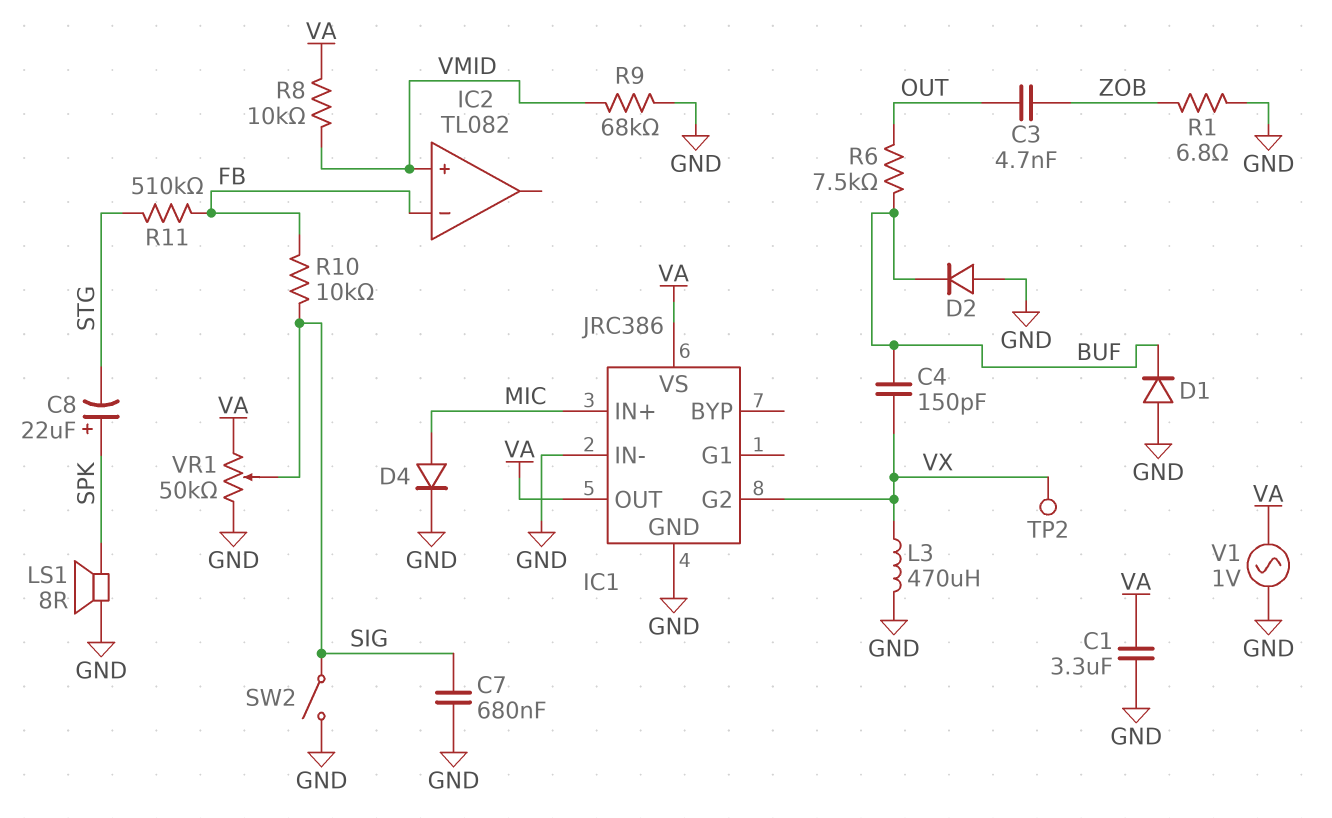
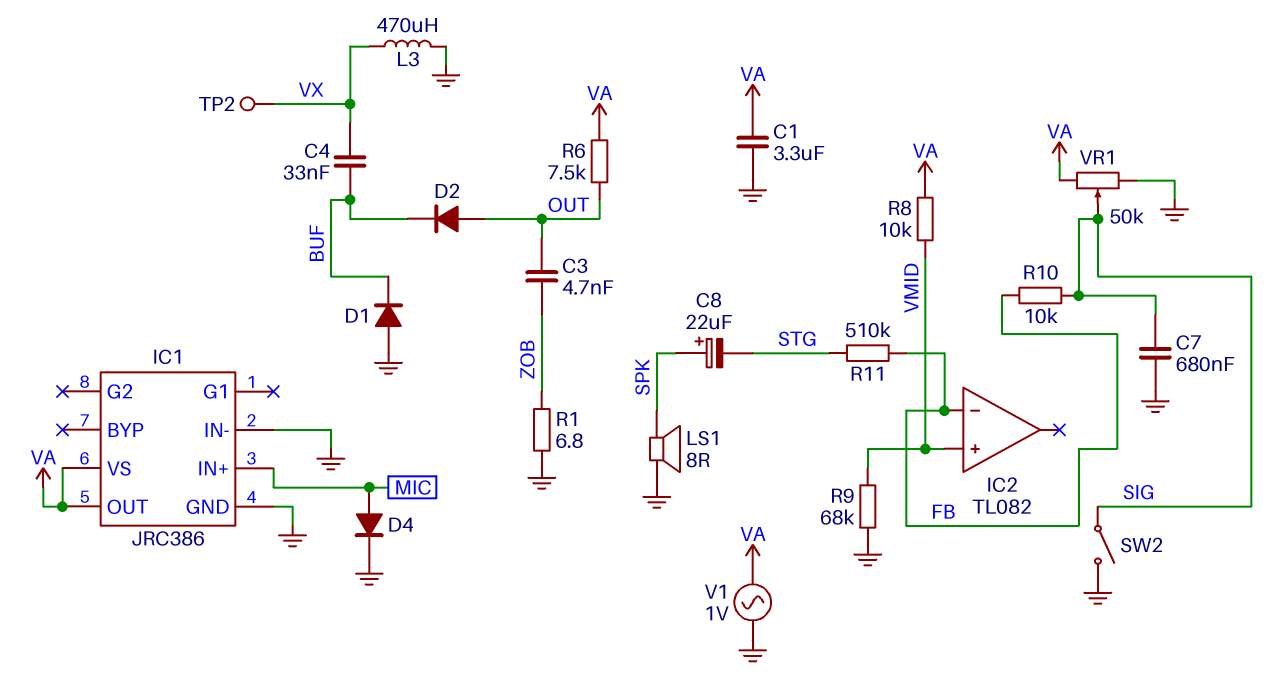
C4: 150pF (BUF, VX) -> 33nF (BUF, VX)
D2: diode (A GND, K BUF) -> diode (A OUT, K BUF)
IC1 pin G2: VX -> none
R6: 7.5k (BUF, OUT) -> 7.5k (OUT, VA)

